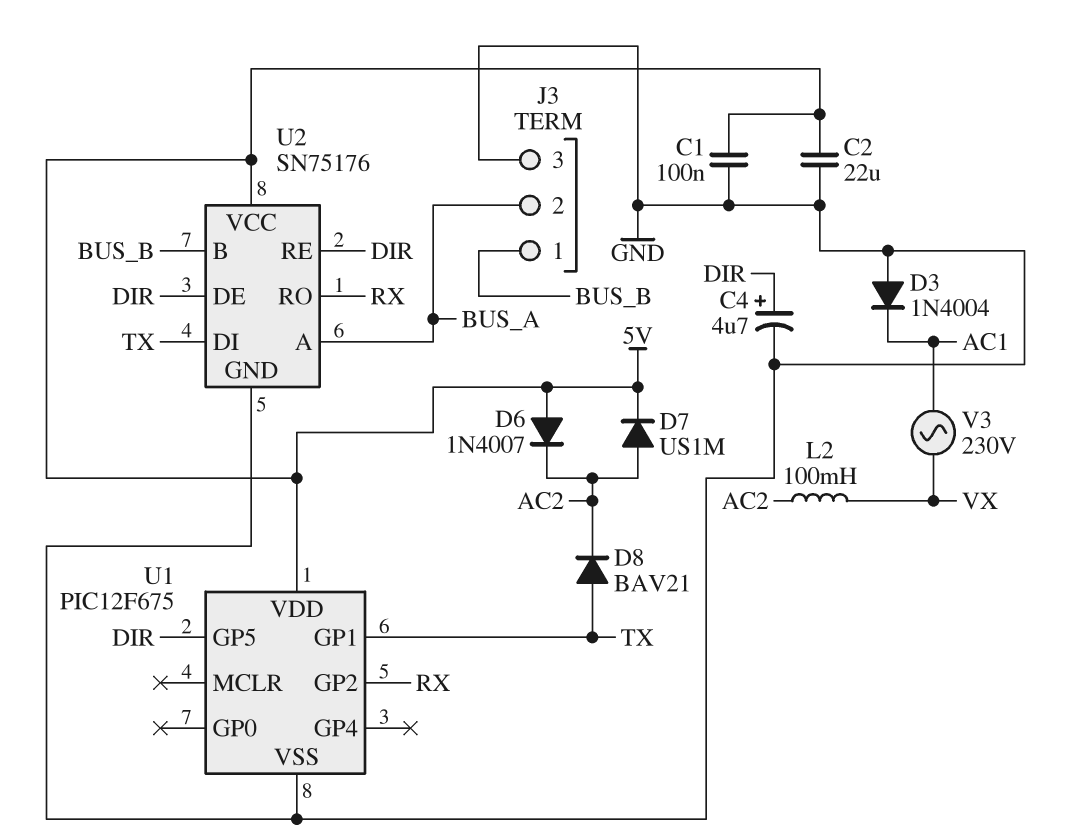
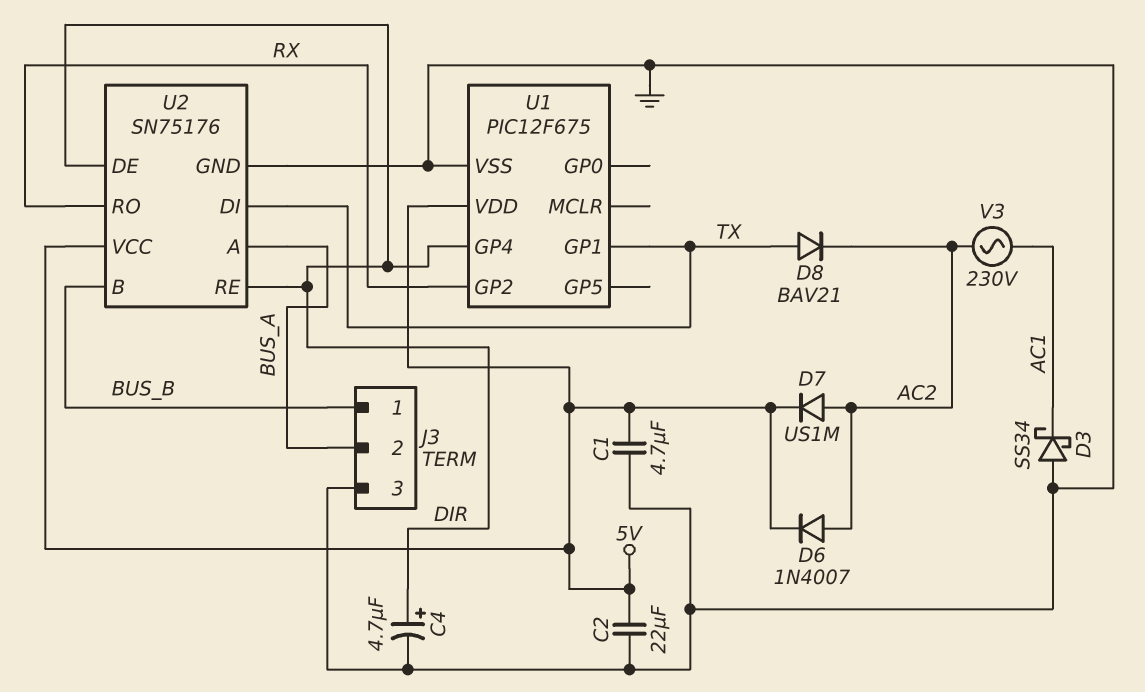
C1: 100nF (5V, GND) -> 4.7uF (5V, GND)
D3: diode 1N4004 (A GND, K AC1) -> schottky SS34 (A GND, K AC1)
D6: diode 1N4007 (A 5V, K AC2) -> diode 1N4007 (A AC2, K 5V)
L2: 100mH (AC2, VX) -> none
U1 pin GP4: none -> DIR
U1 pin GP5: DIR -> none
V3: AC 230V (AC1, VX) -> AC 230V (AC1, AC2)

